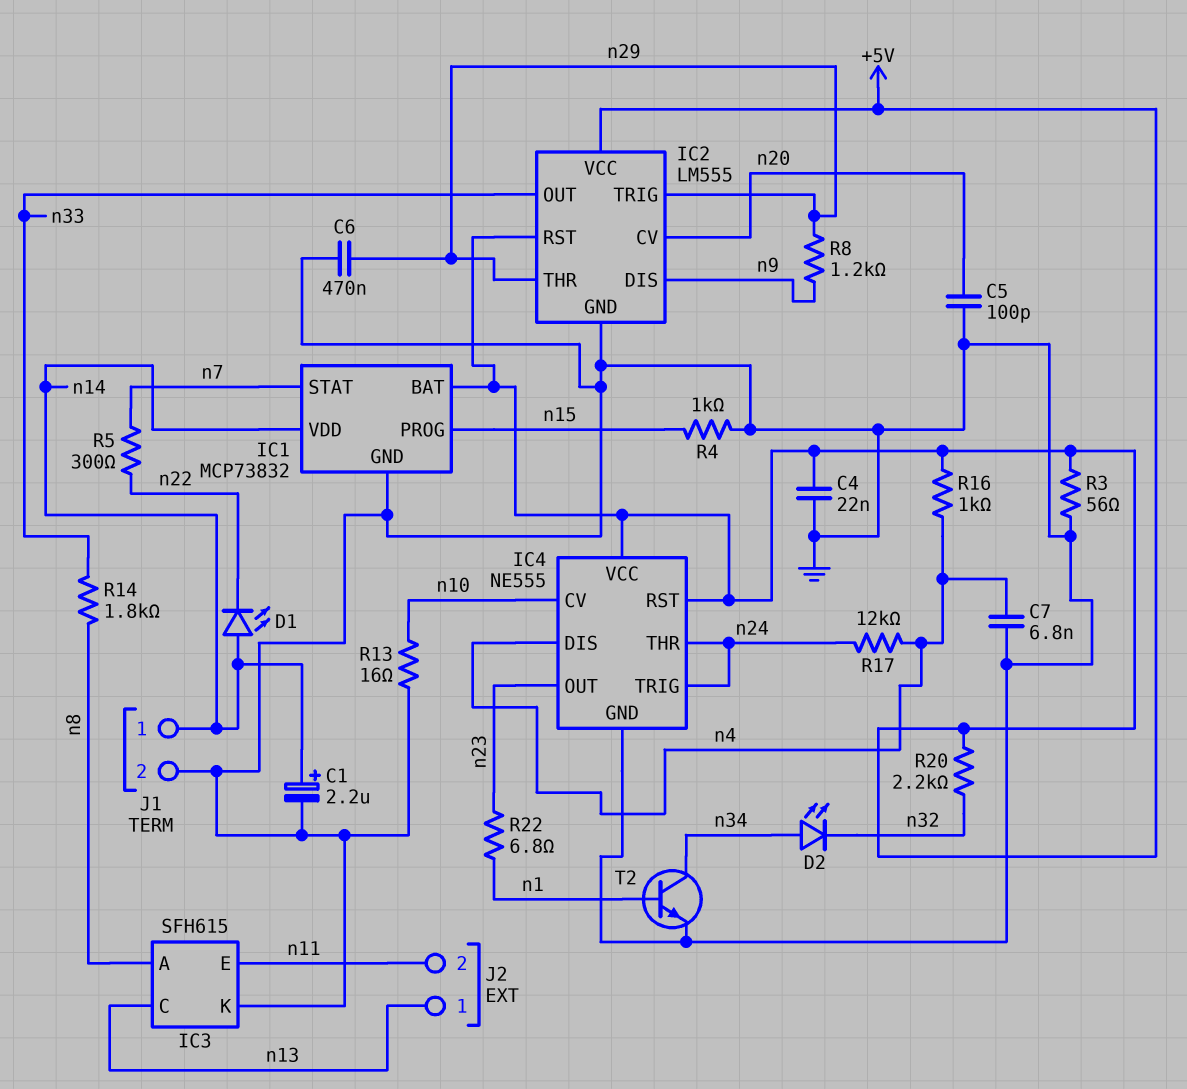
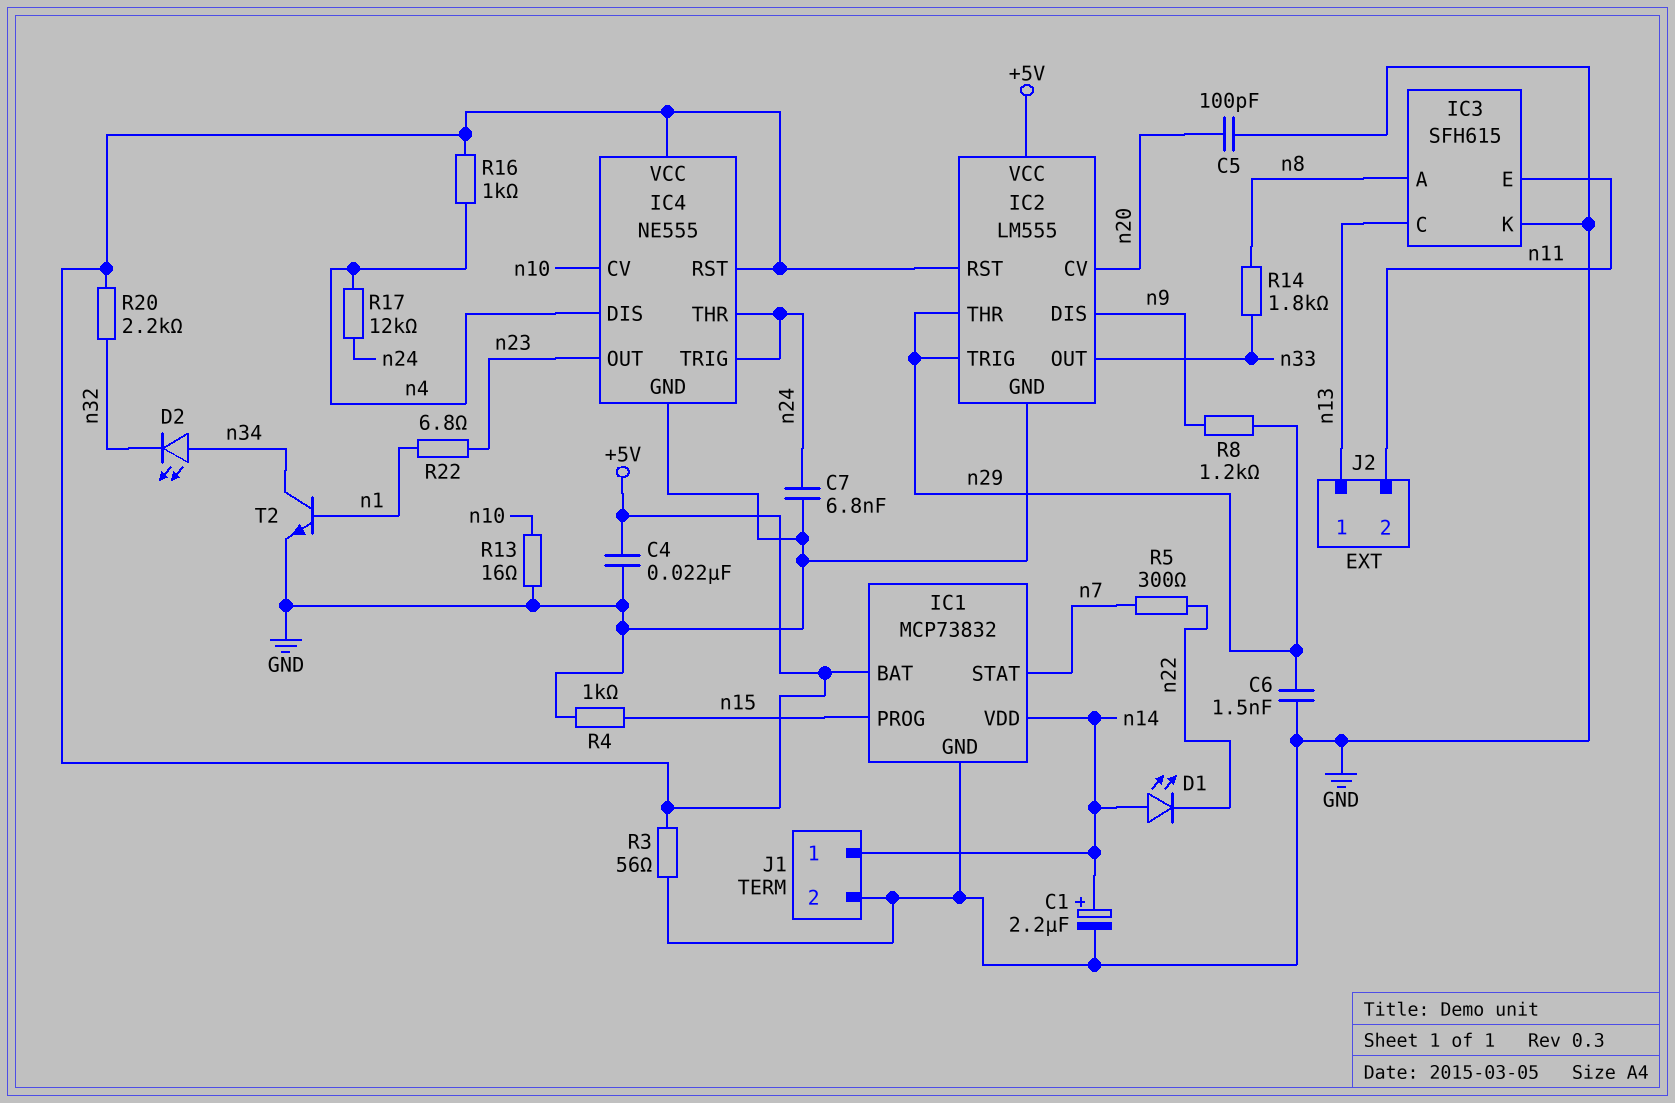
C6: 470nF (GND, n29) -> 1.5nF (GND, n29)
C7: 6.8nF (GND, n4) -> 6.8nF (GND, n24)

